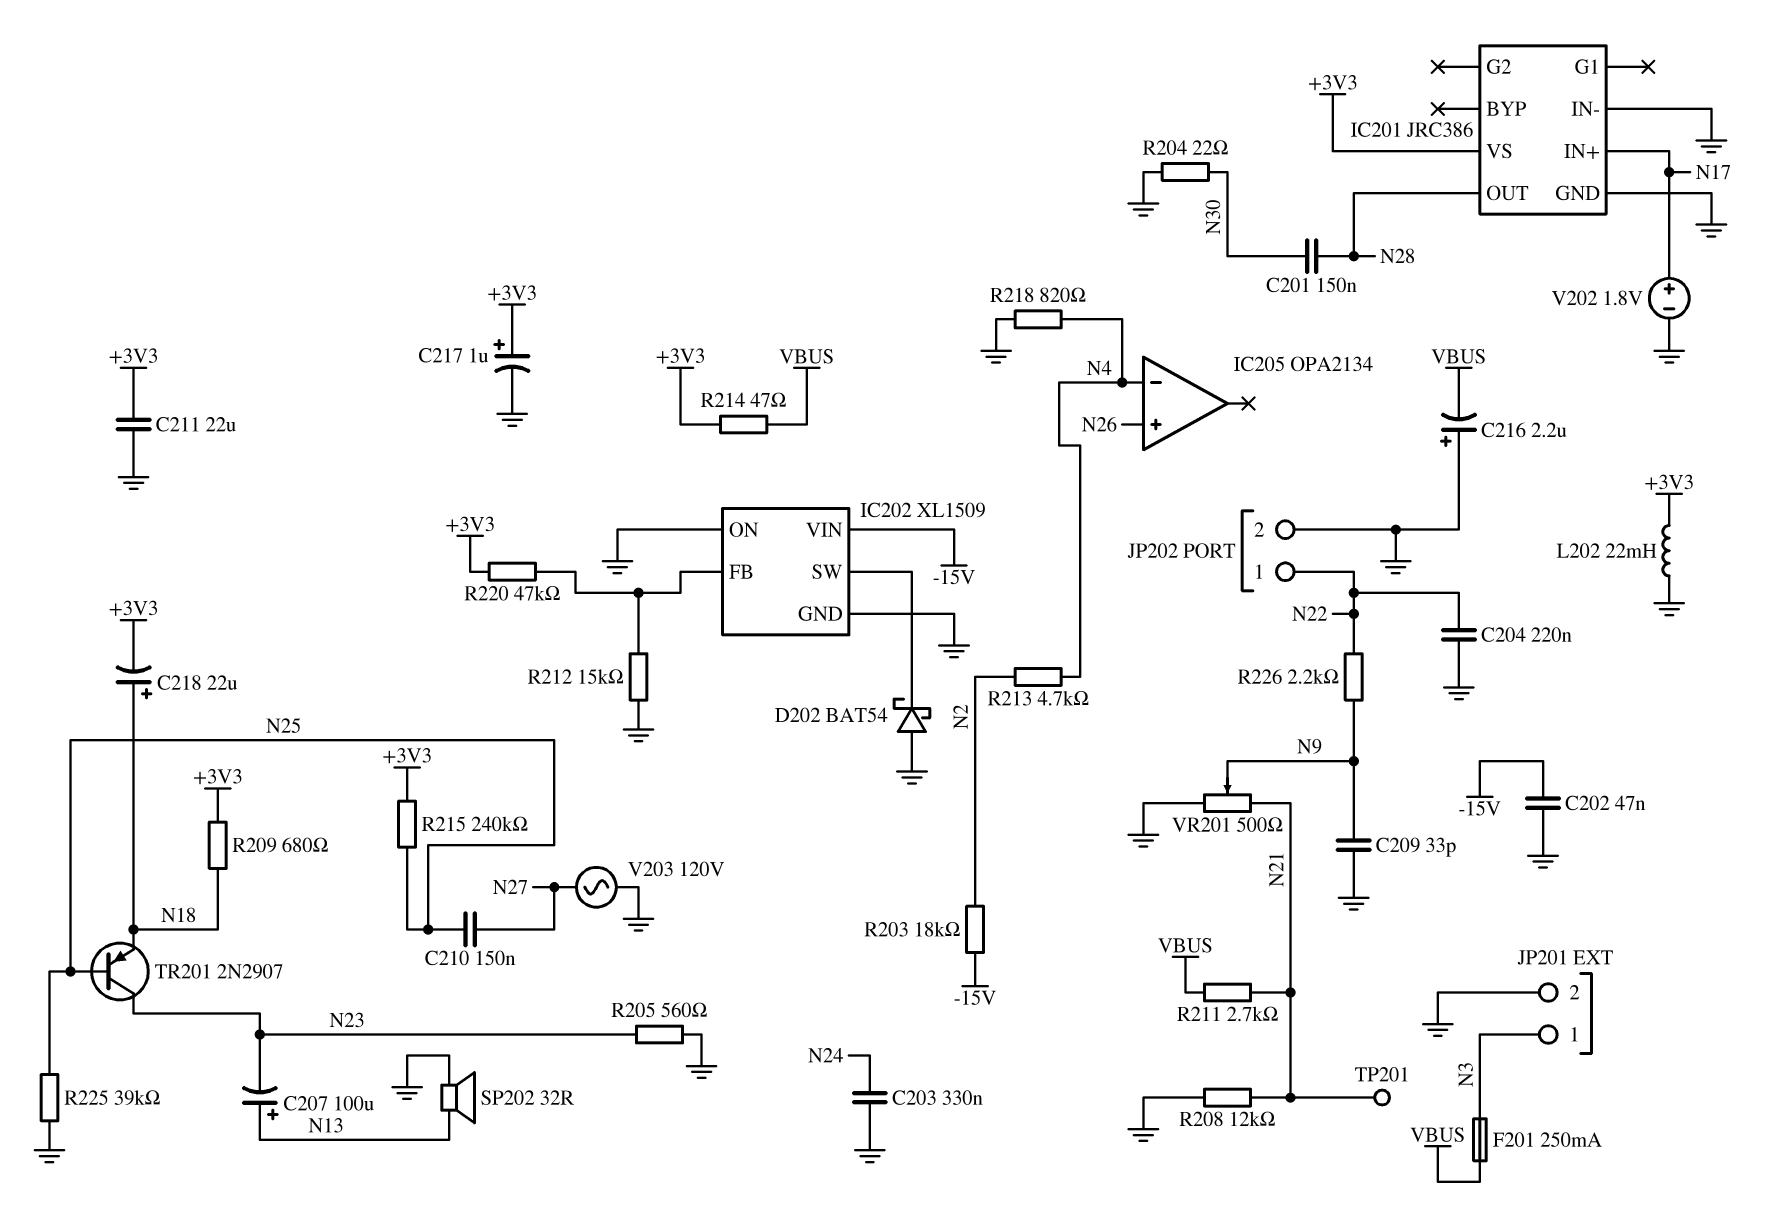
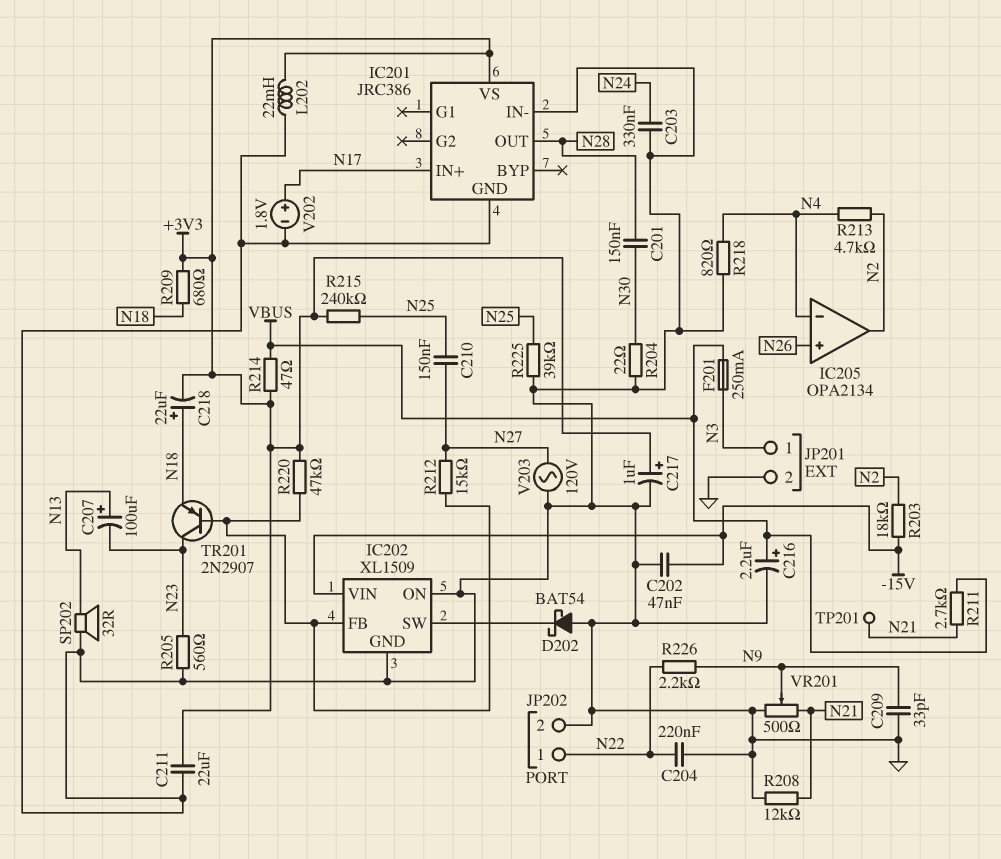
C216: 2.2uF (plus GND, minus VBUS) -> 2.2uF (plus VBUS, minus GND)
IC205 pin out: none -> N2
R212: 15k (GND, IC202/FB) -> 15k (IC202/FB, N27)
TR201: PNP 2N2907 (B N25, C N23, E N18) -> PNP 2N2907 (B IC202/FB, C N23, E N18)

